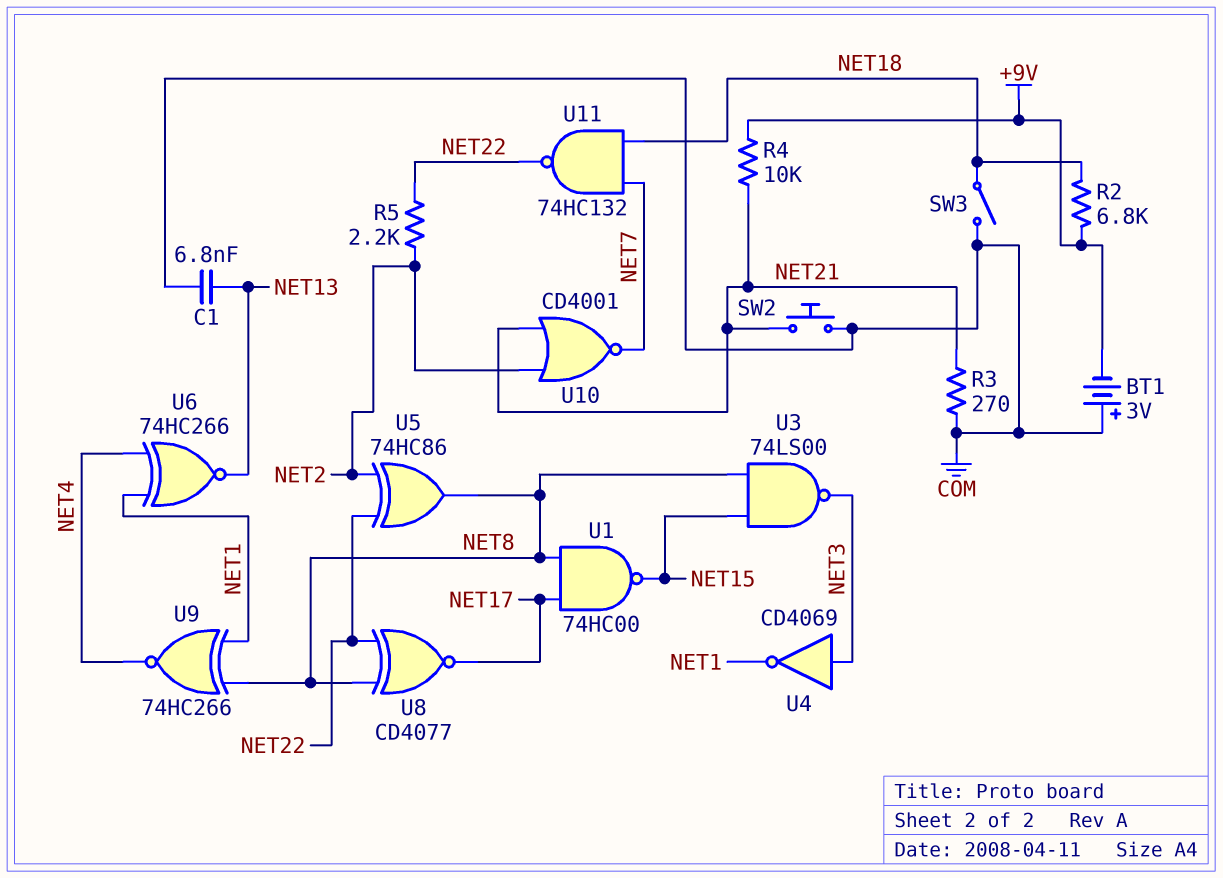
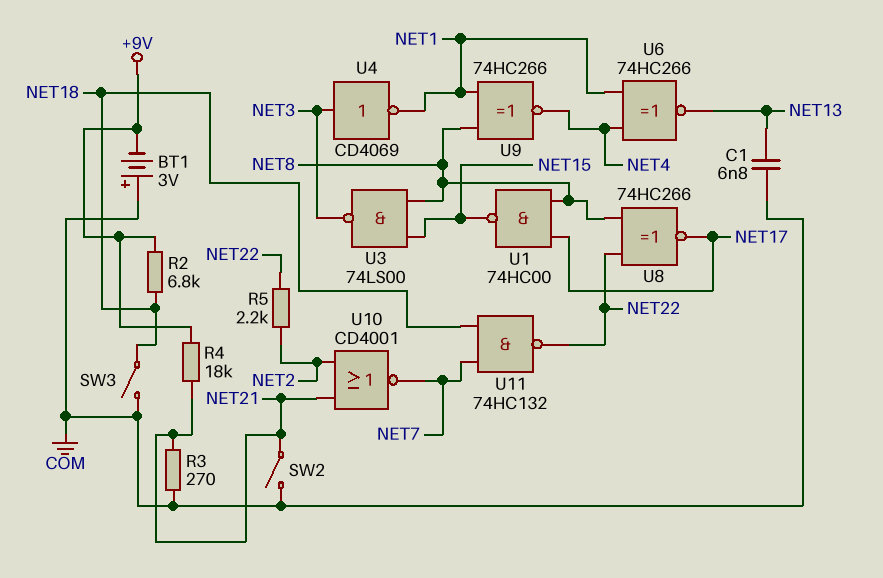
R4: 10k (+9V, NET21) -> 18k (+9V, NET21)
SW2: button (COM, NET21) -> switch (COM, NET21)
U5: XOR 74HC86 (in NET2, in NET22, out NET8) -> none
U8: XNOR CD4077 (in NET8, in NET22, out NET17) -> XNOR 74HC266 (in NET8, in NET22, out NET17)

